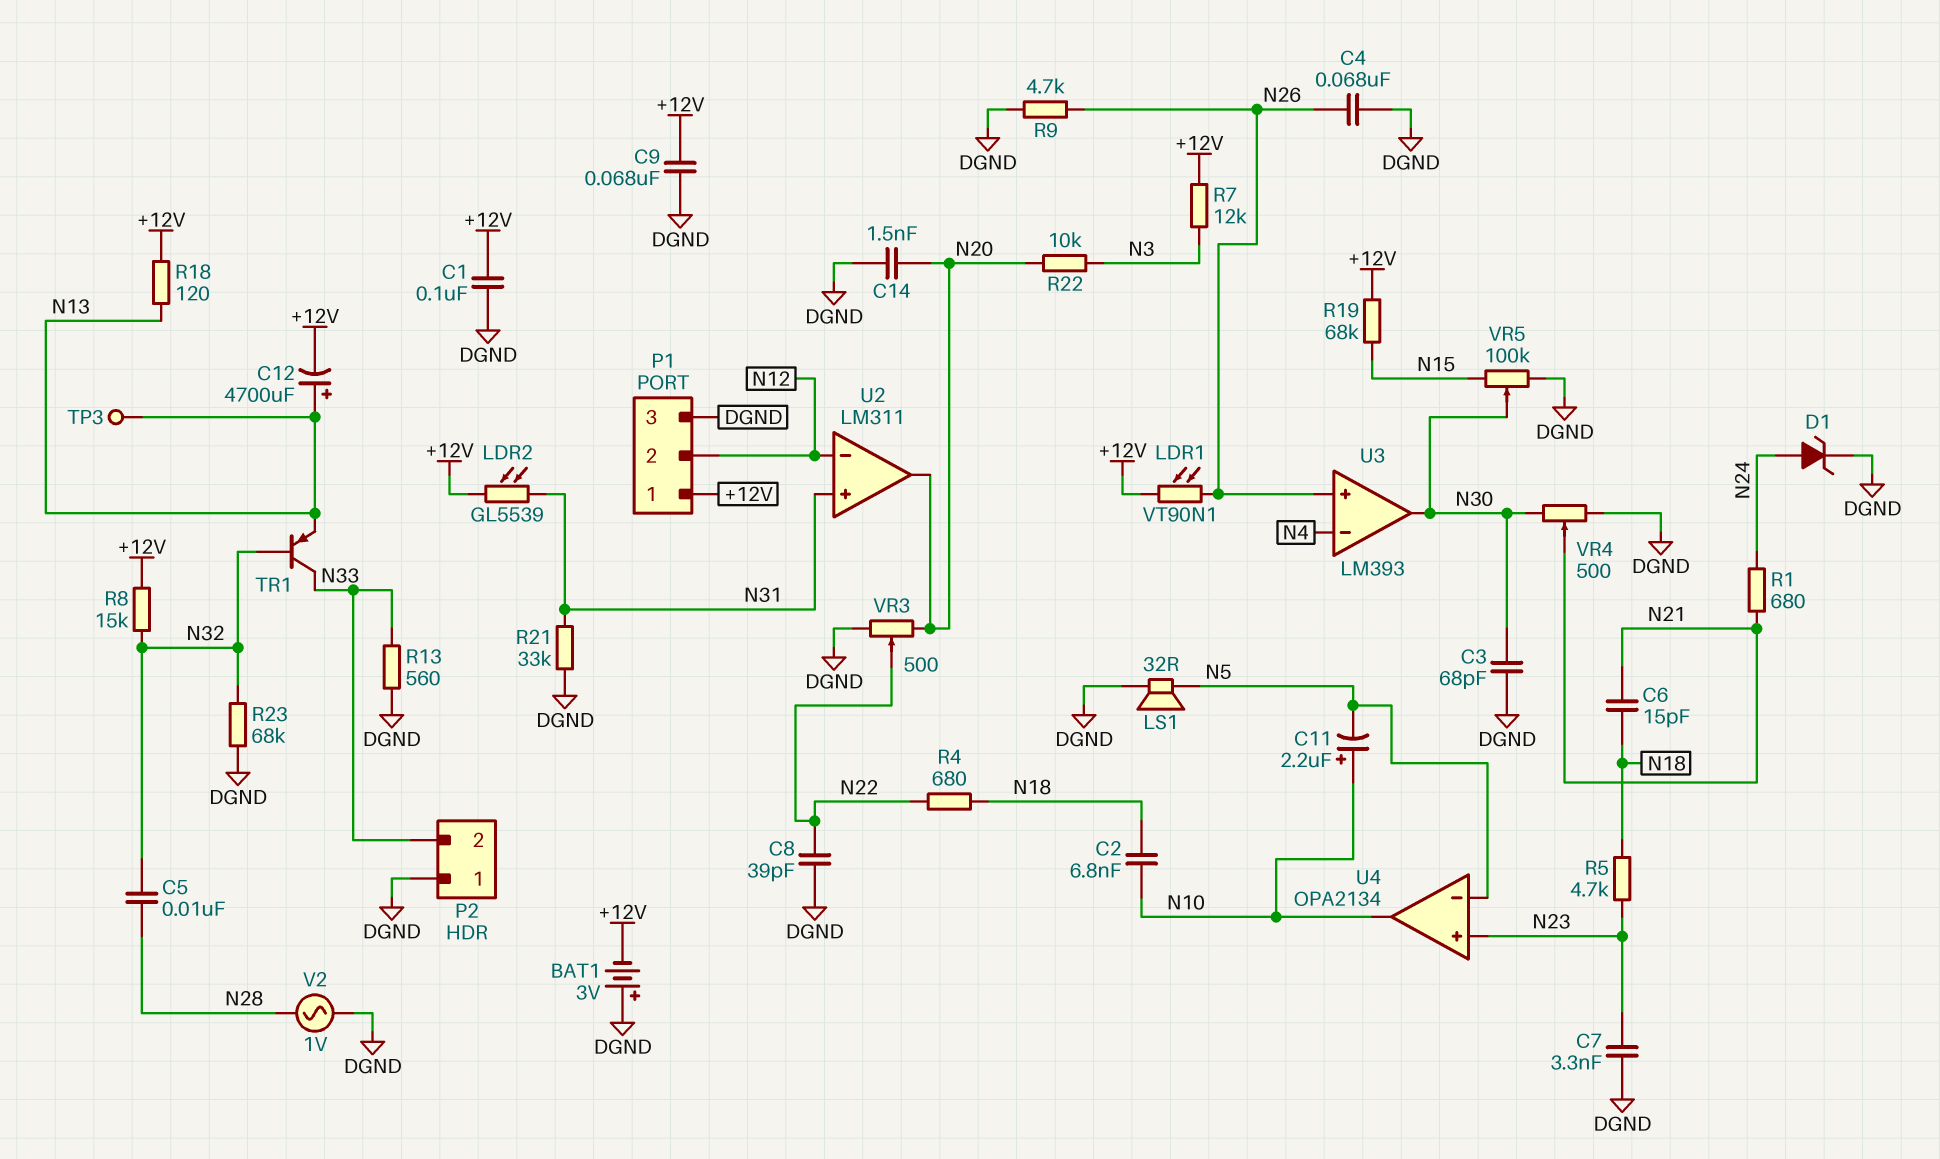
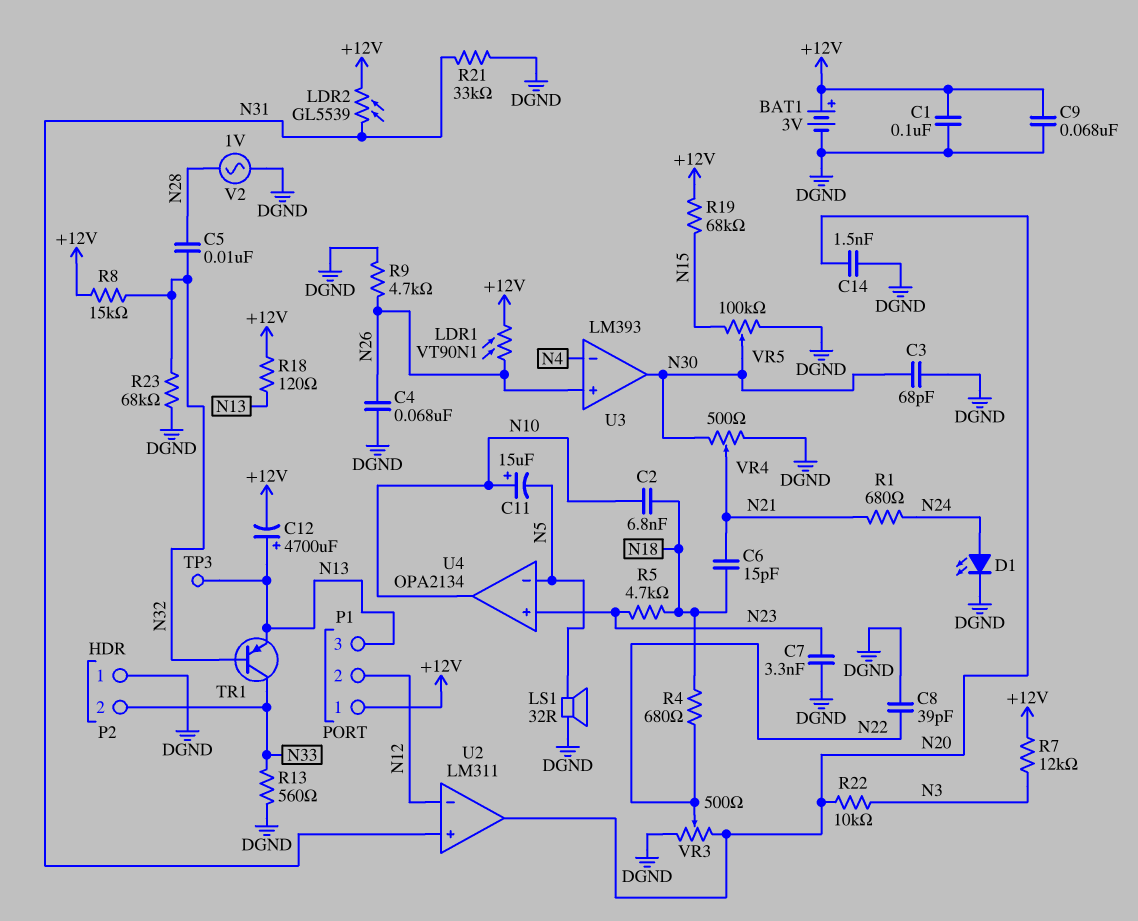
BAT1: 3V (plus DGND, minus +12V) -> 3V (plus +12V, minus DGND)
C11: 2.2uF (plus N10, minus N5) -> 15uF (plus N10, minus N5)
D1: zener (A N24, K DGND) -> LED (A N24, K DGND)
P1 pin 3: DGND -> N13

